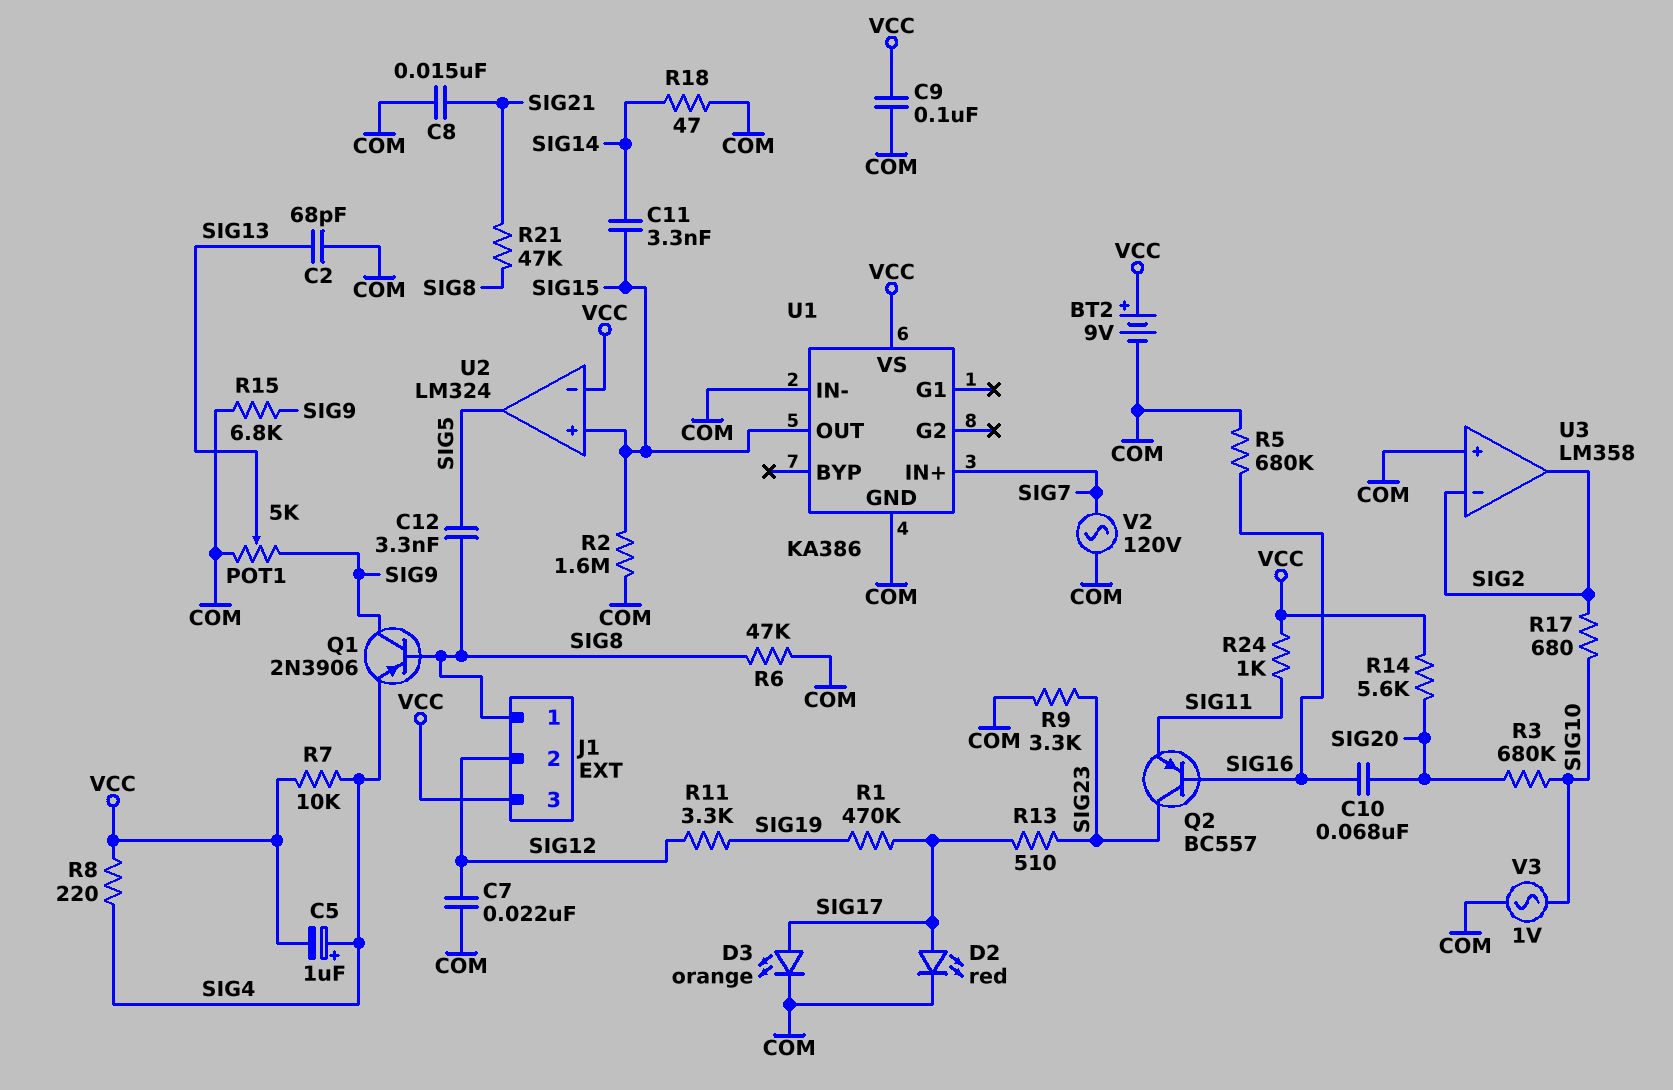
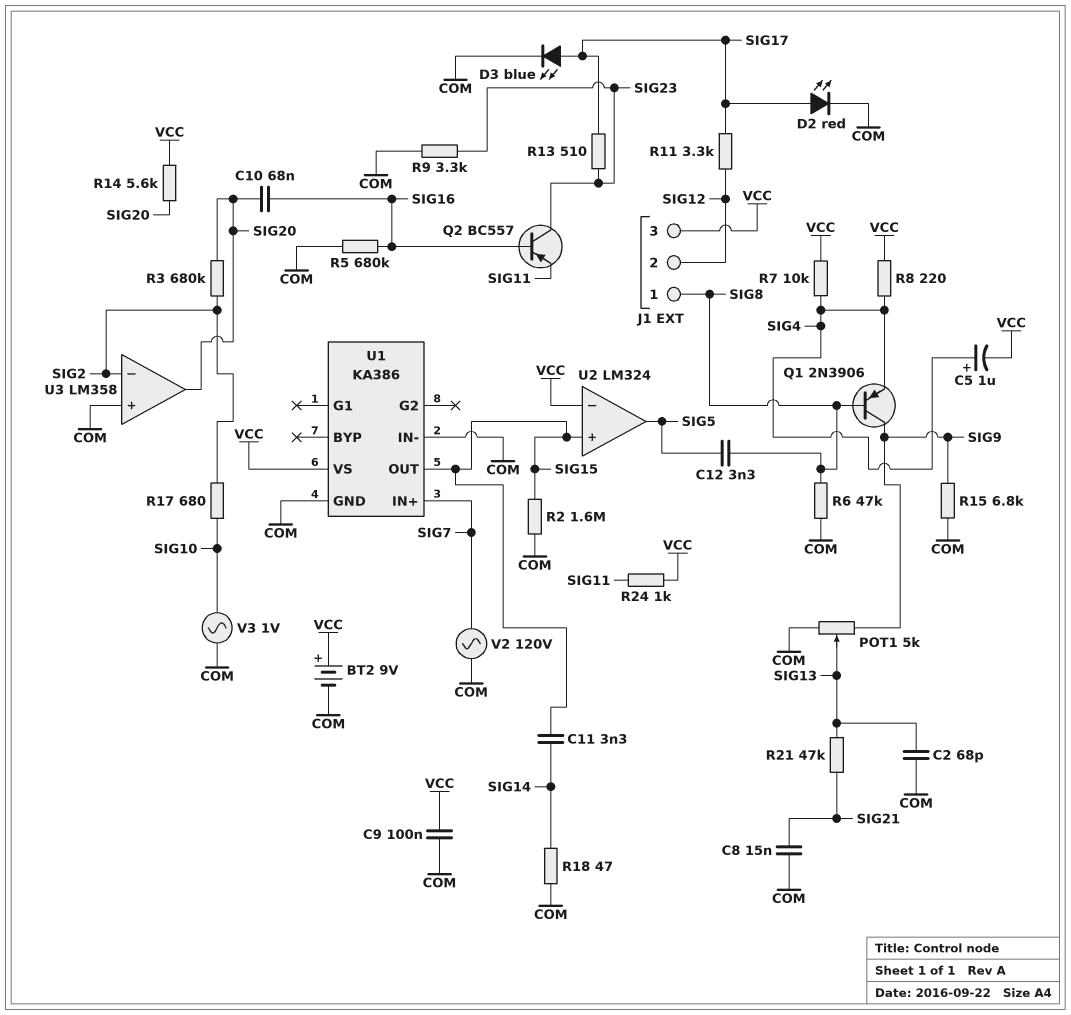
C7: 22nF (COM, SIG12) -> none
D3: LED orange (A SIG17, K COM) -> LED blue (A SIG17, K COM)
R1: 470k (SIG17, SIG19) -> none
R3: 680k (SIG10, SIG20) -> 680k (SIG2, SIG20)
R11: 3.3k (SIG12, SIG19) -> 3.3k (SIG12, SIG17)
R21: 47k (SIG8, SIG21) -> 47k (SIG13, SIG21)
U3 pin out: SIG2 -> SIG20

